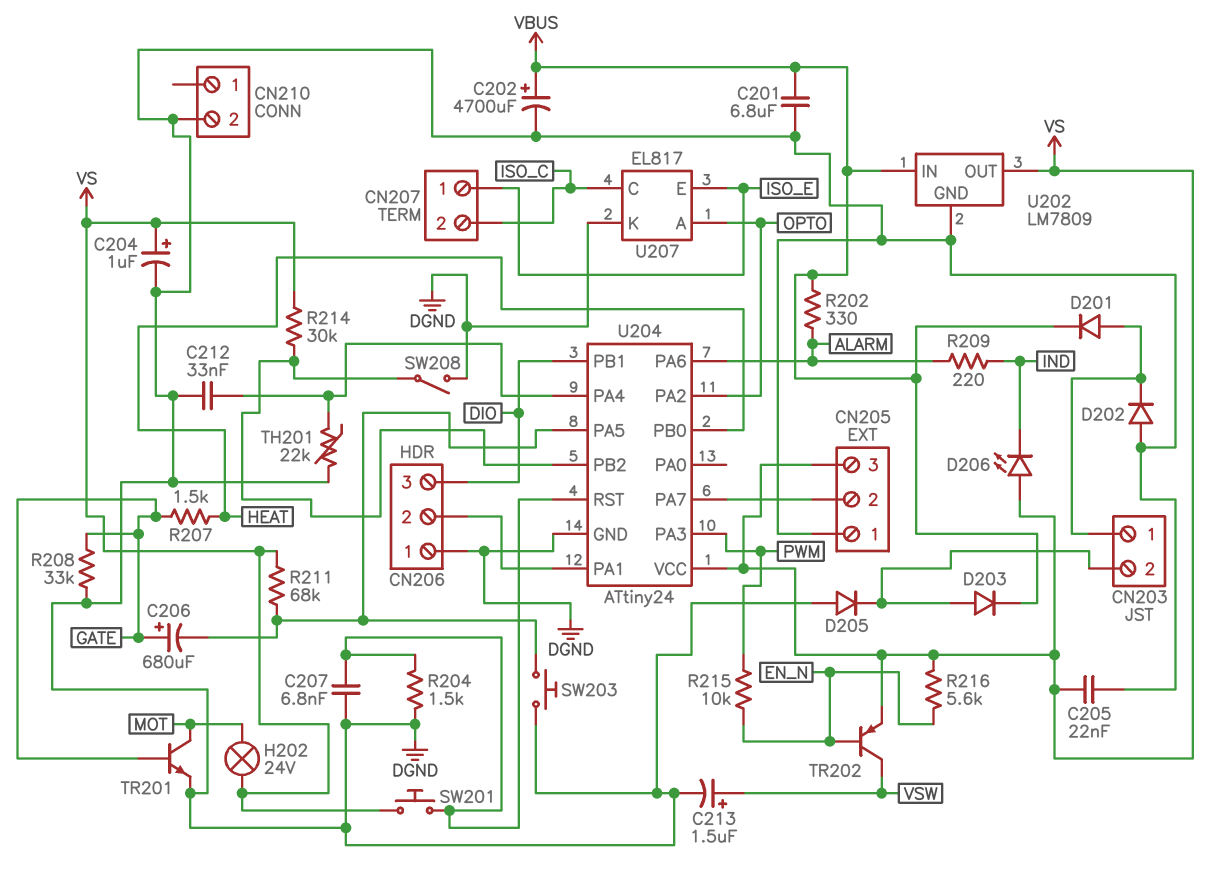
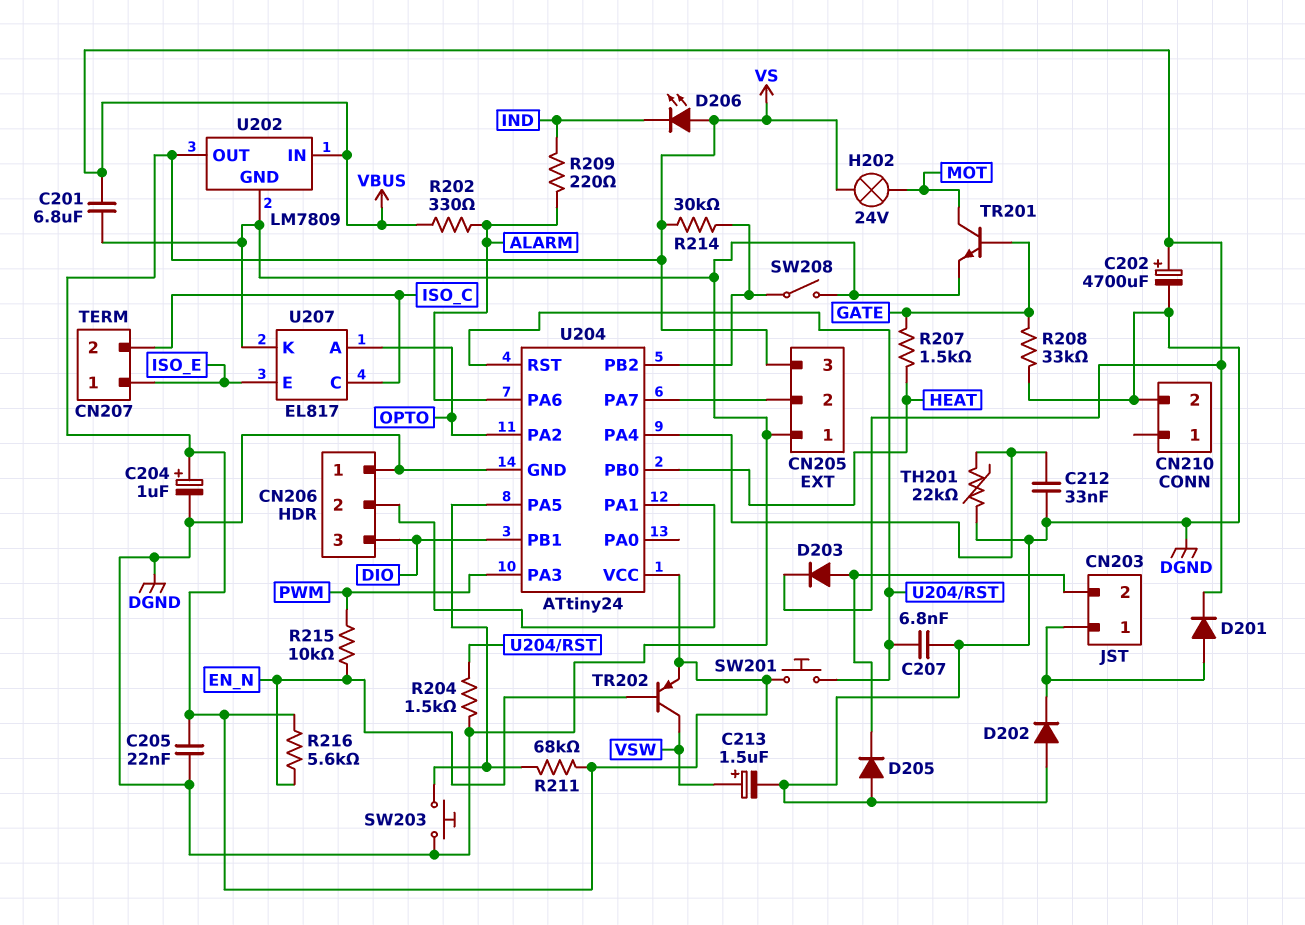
C206: 680uF (plus GATE, minus U204/PA5) -> none

